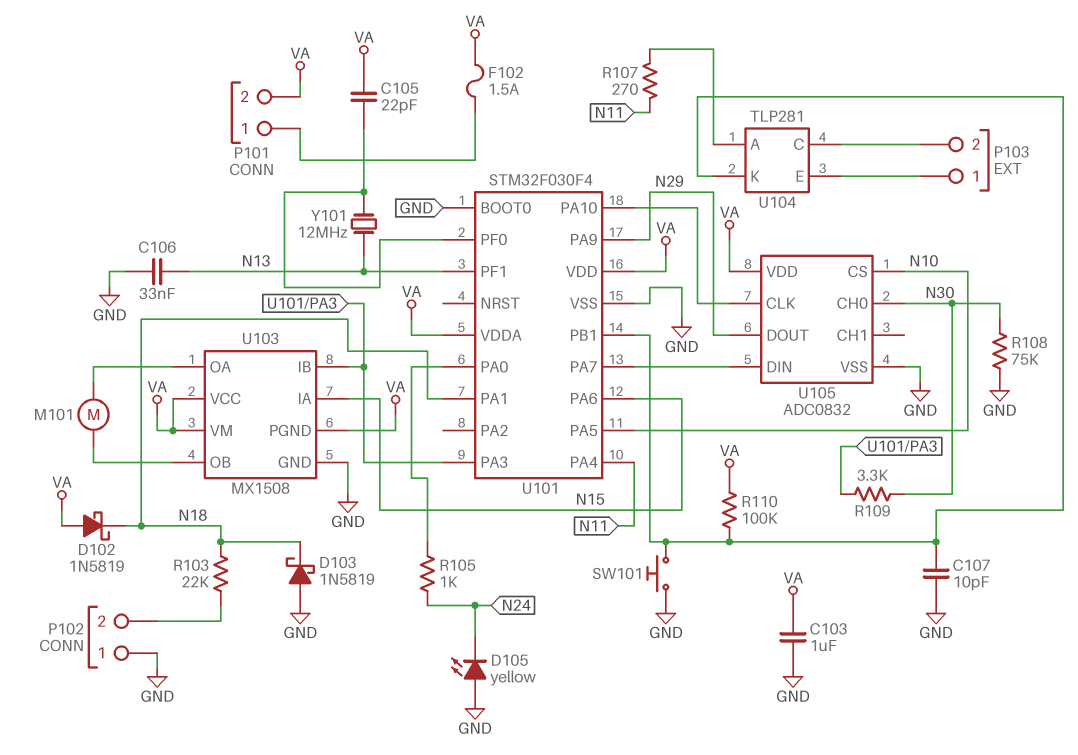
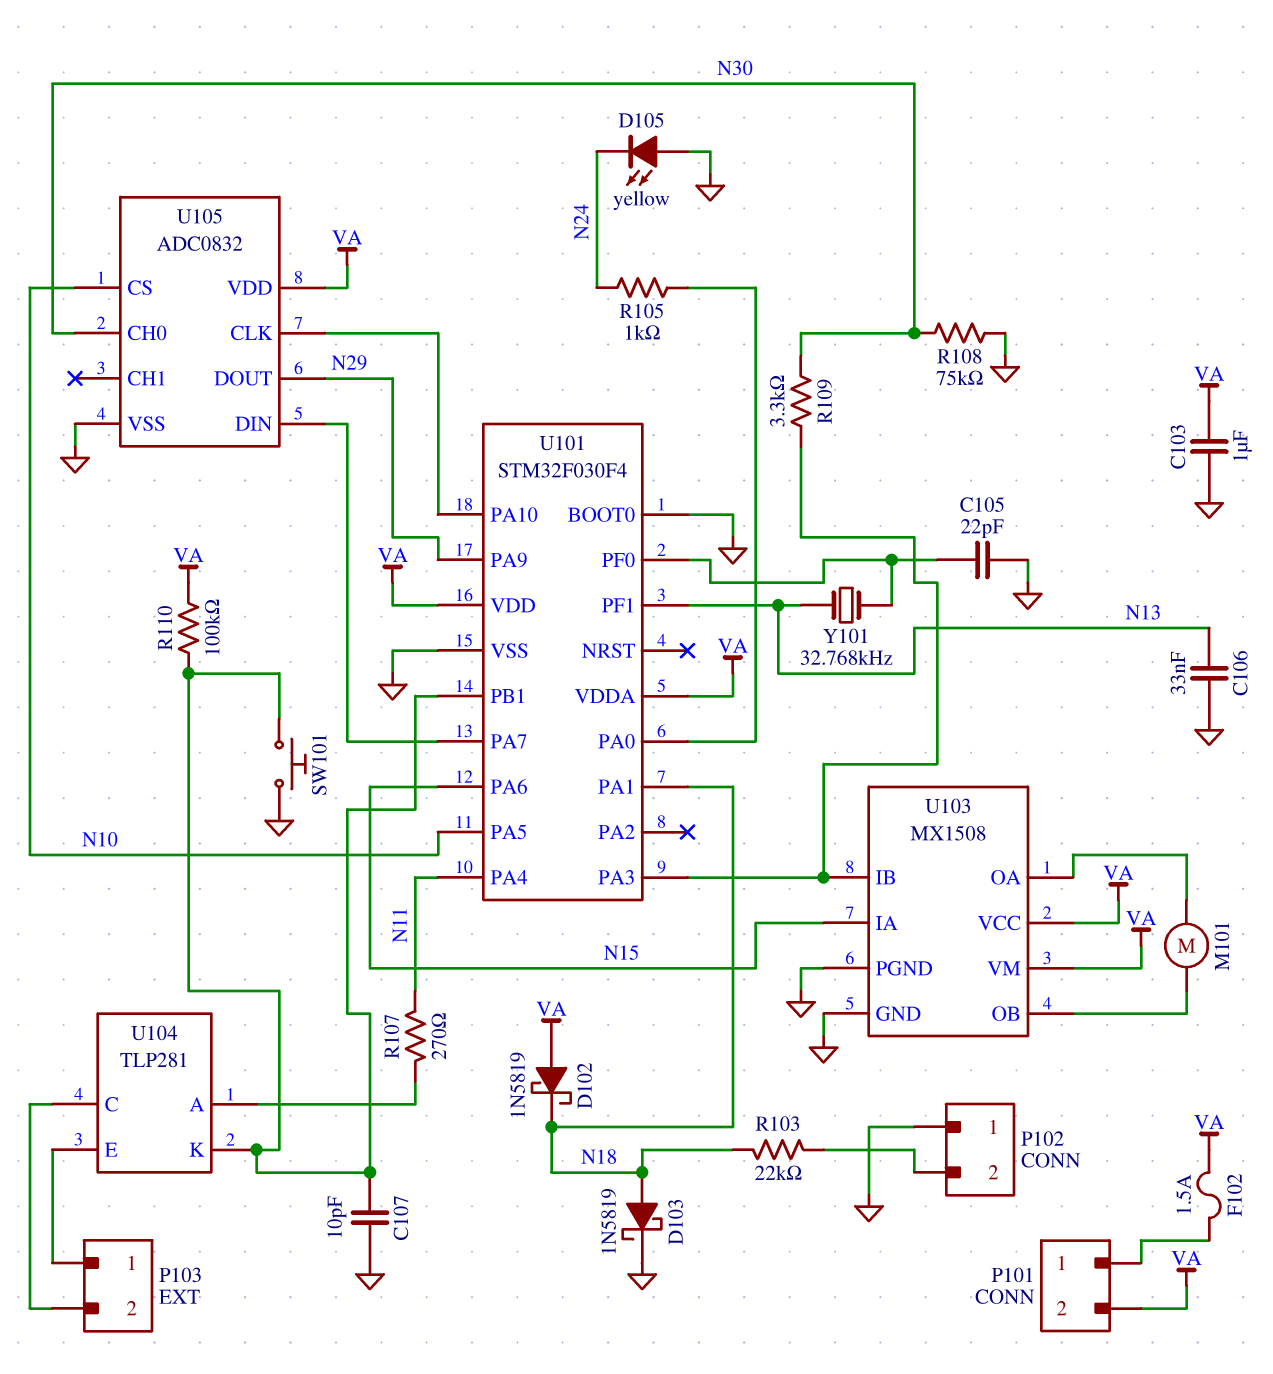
C105: 22pF (U101/PF0, VA) -> 22pF (GND, U101/PF0)
D103: schottky 1N5819 (A GND, K N18) -> schottky 1N5819 (A N18, K GND)
U103 pin PGND: VA -> GND
Y101: 12MHz (N13, U101/PF0) -> 32.768kHz (N13, U101/PF0)

